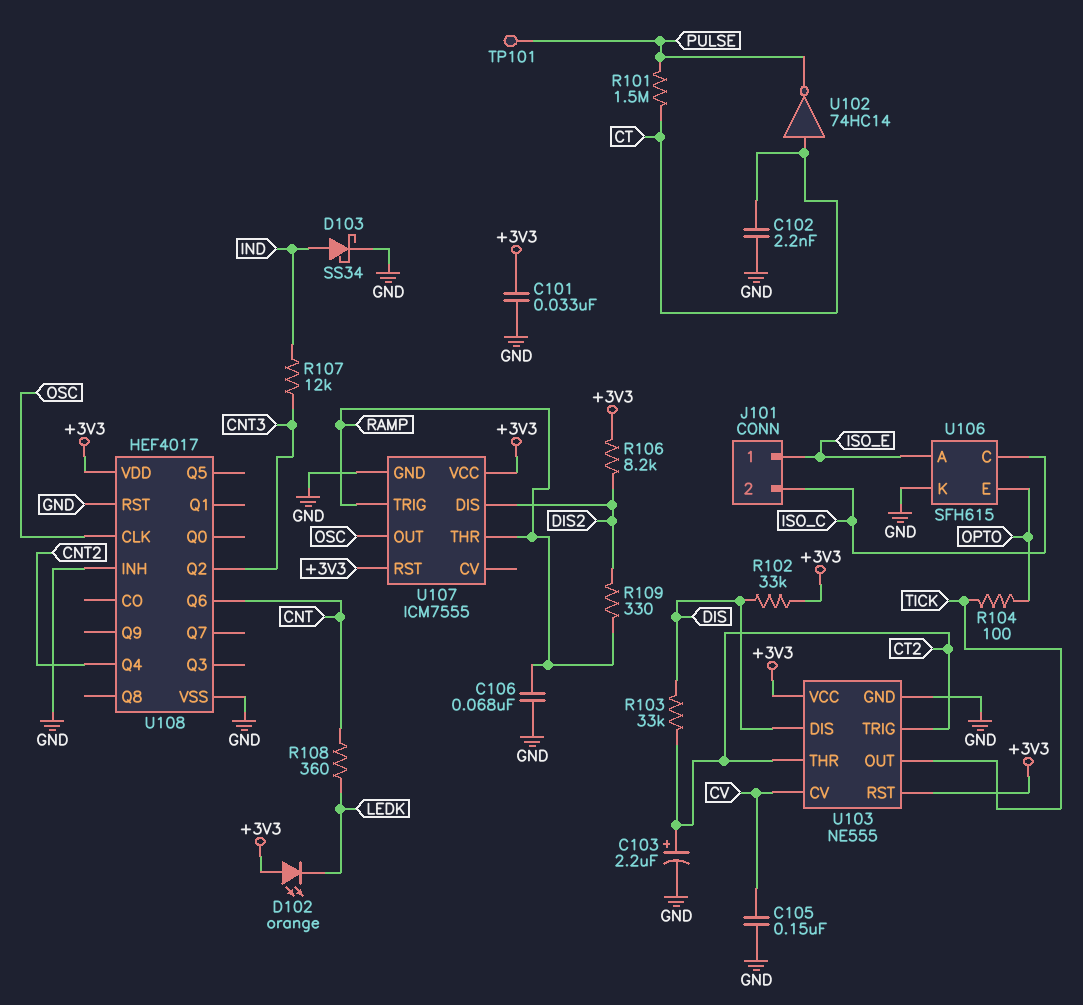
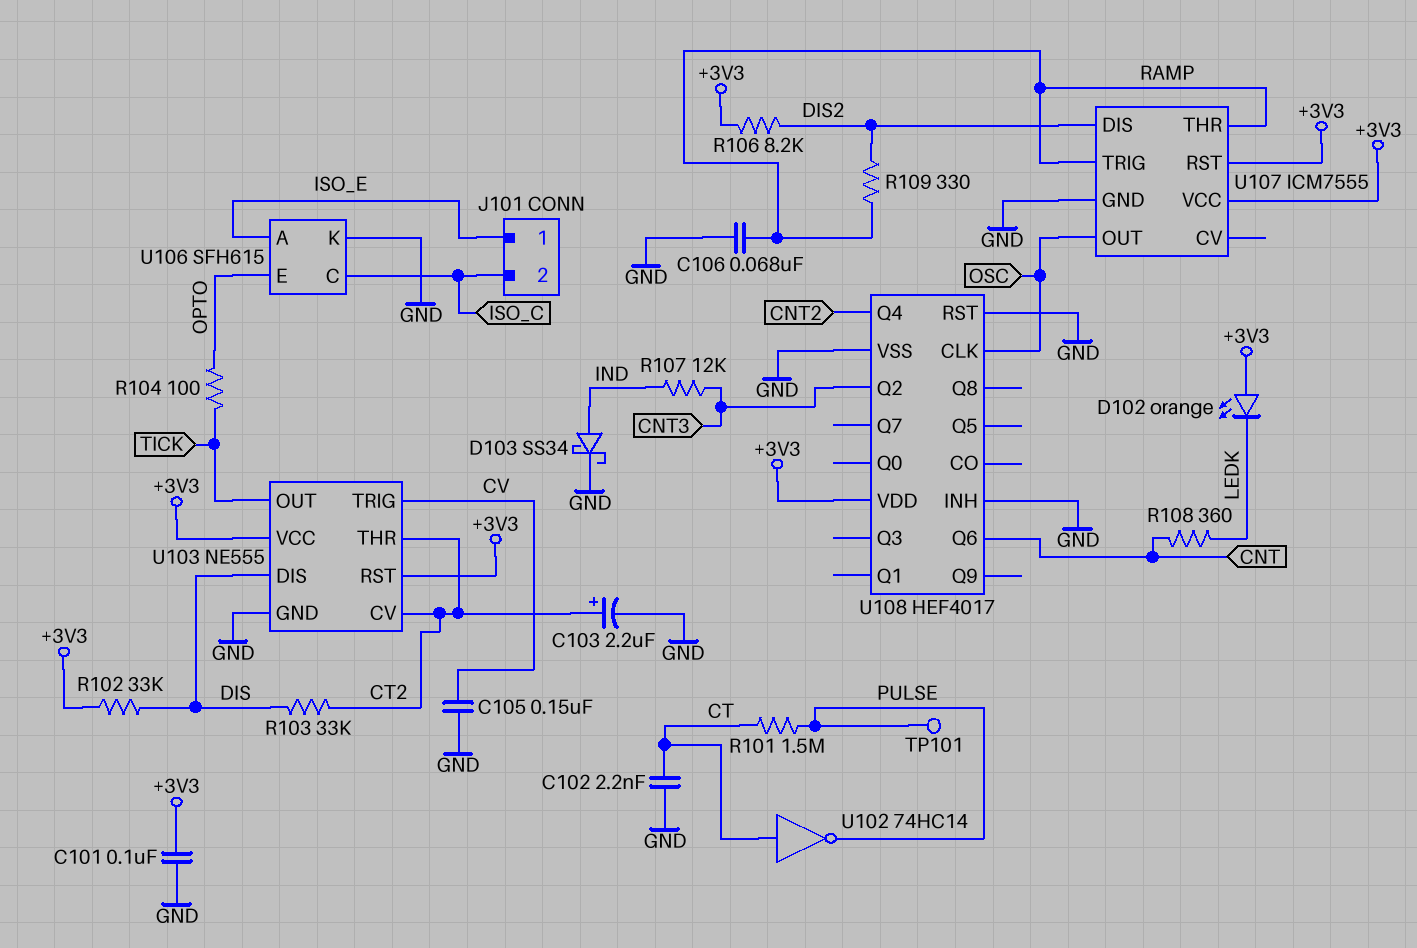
C101: 33nF (+3V3, GND) -> 100nF (+3V3, GND)
U103 pin CV: CV -> CT2
U103 pin TRIG: CT2 -> CV

